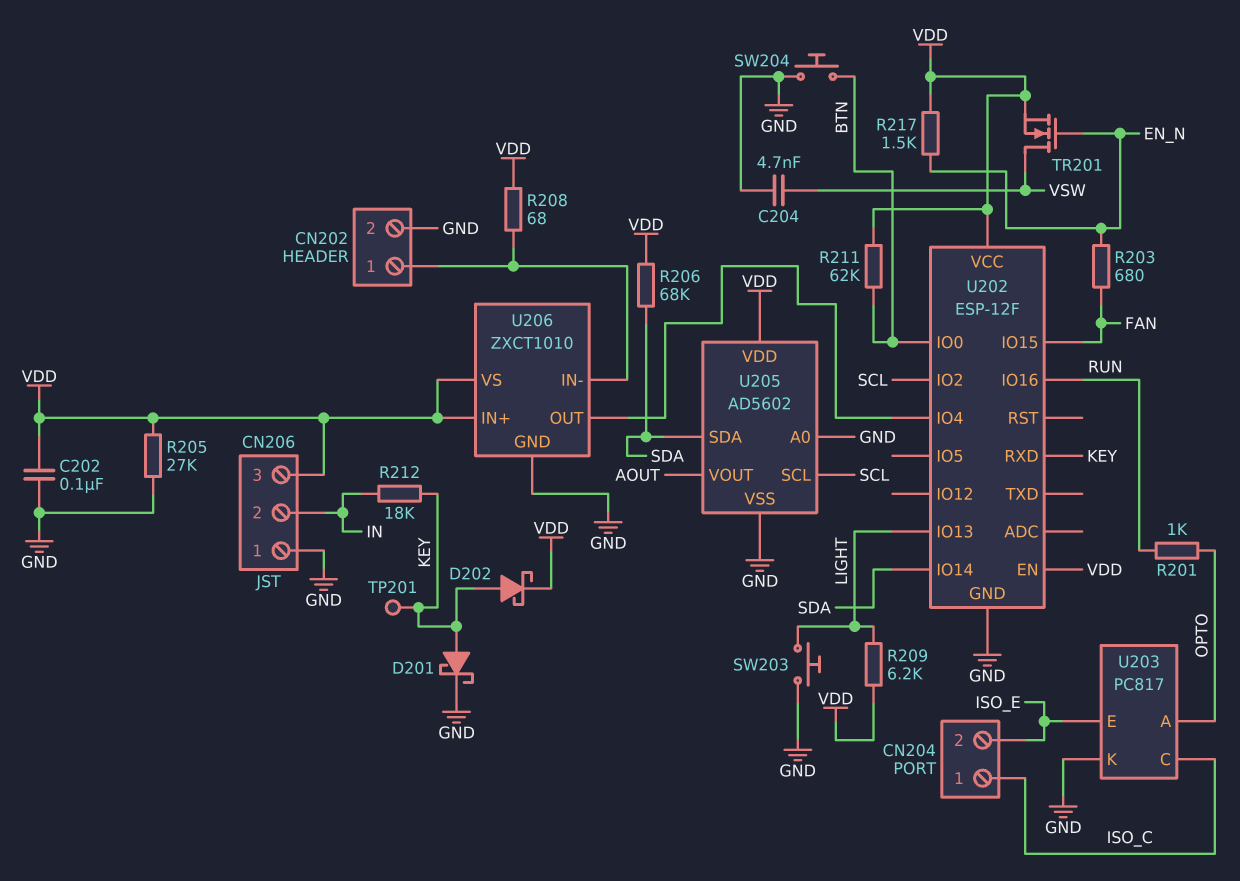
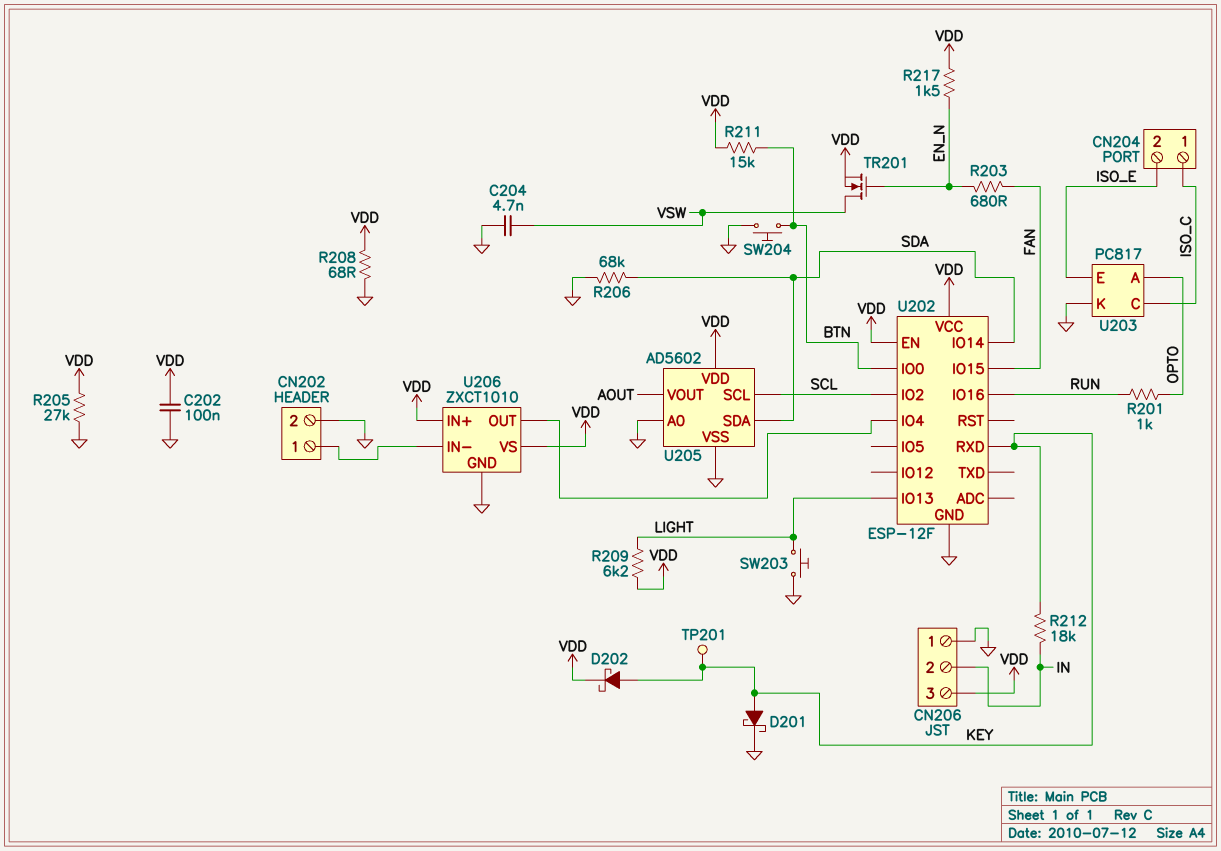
R206: 68k (SDA, VDD) -> 68k (GND, SDA)
R208: 68 (CN202/1, VDD) -> 68 (GND, VDD)
R211: 62k (BTN, VDD) -> 15k (BTN, VDD)

